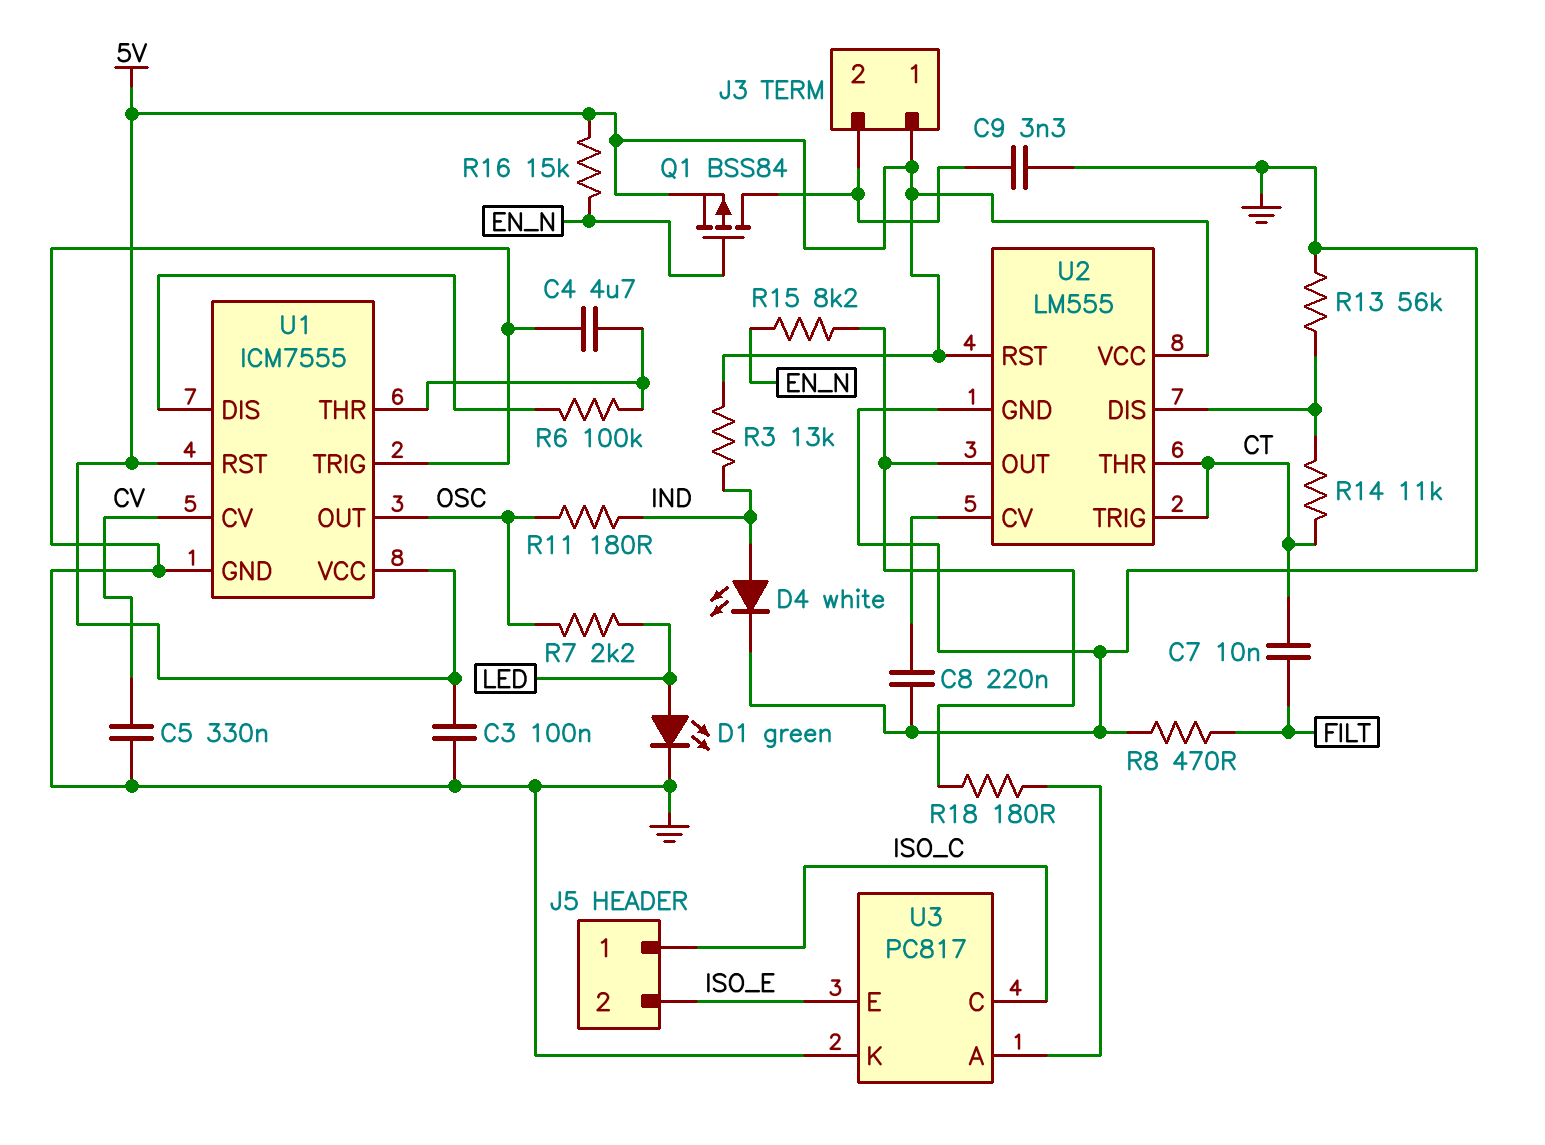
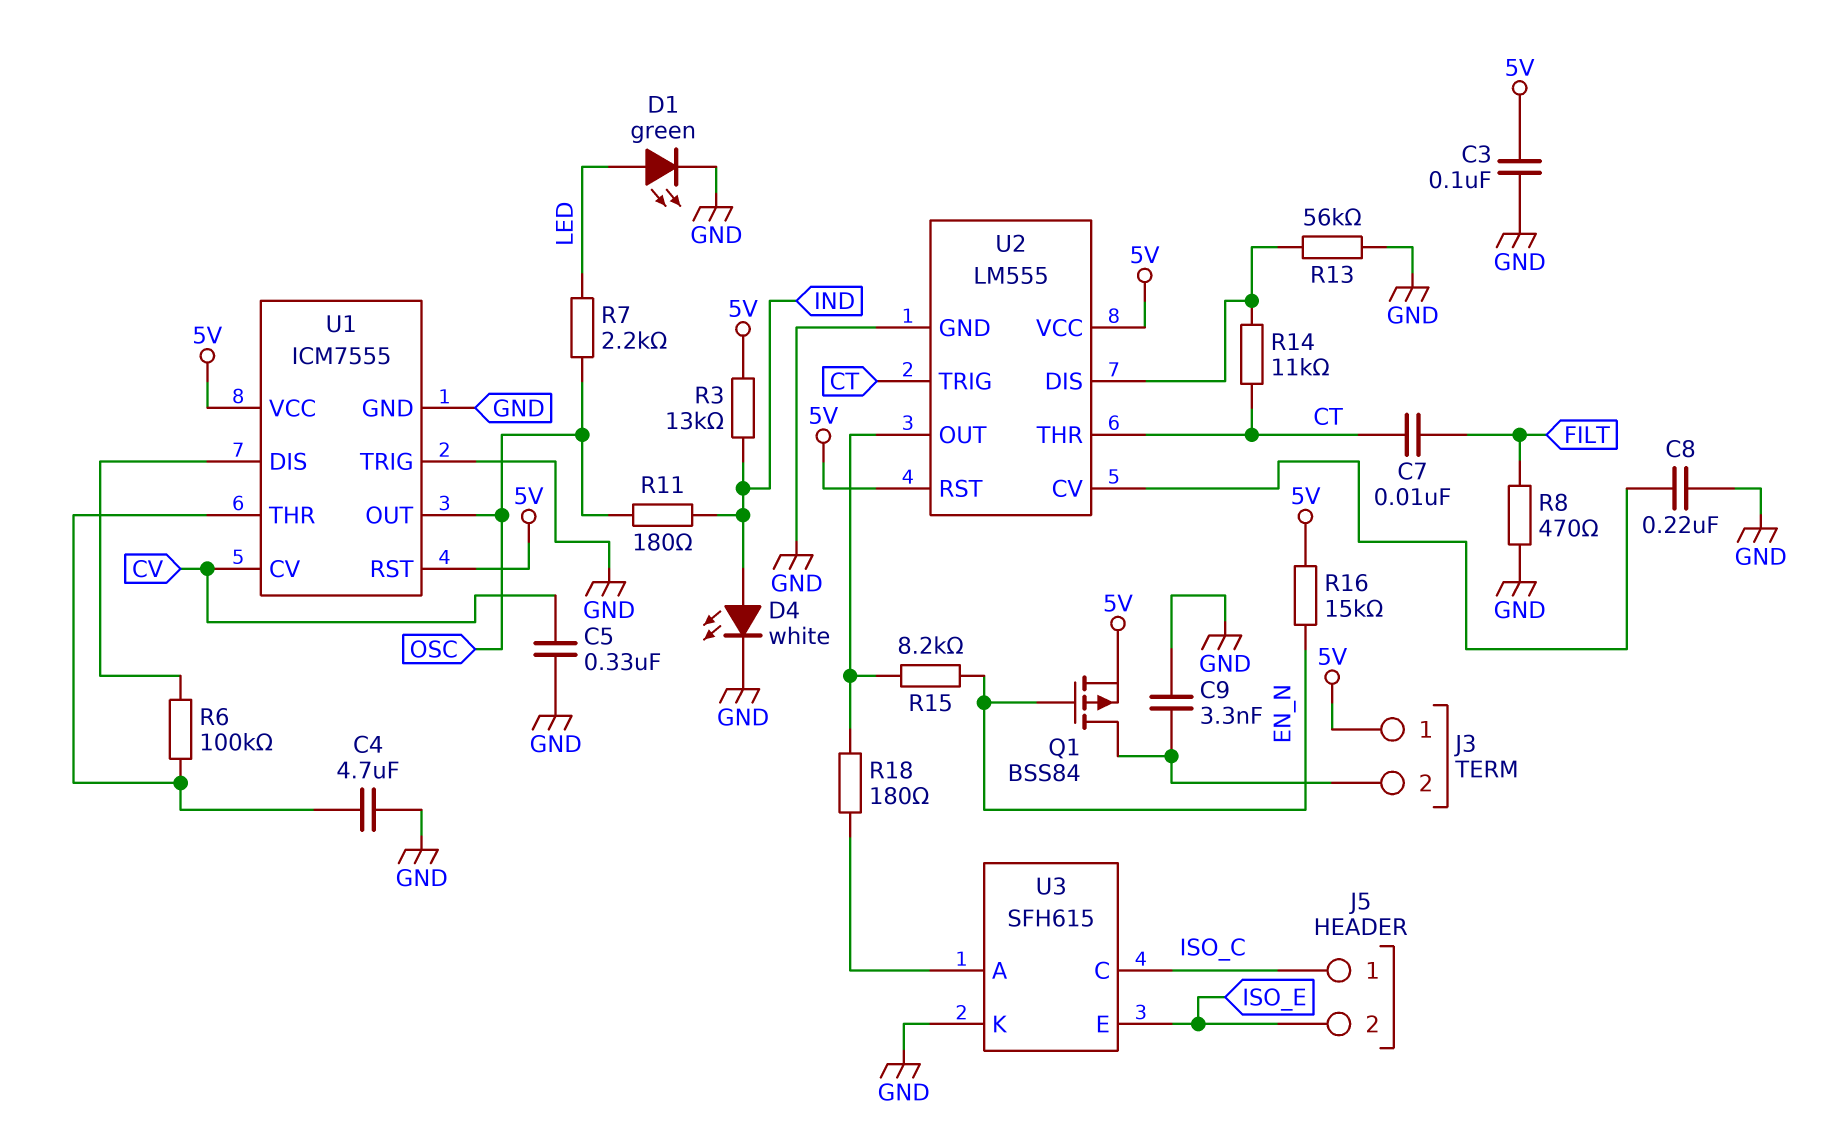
U3: PC817 -> SFH615

